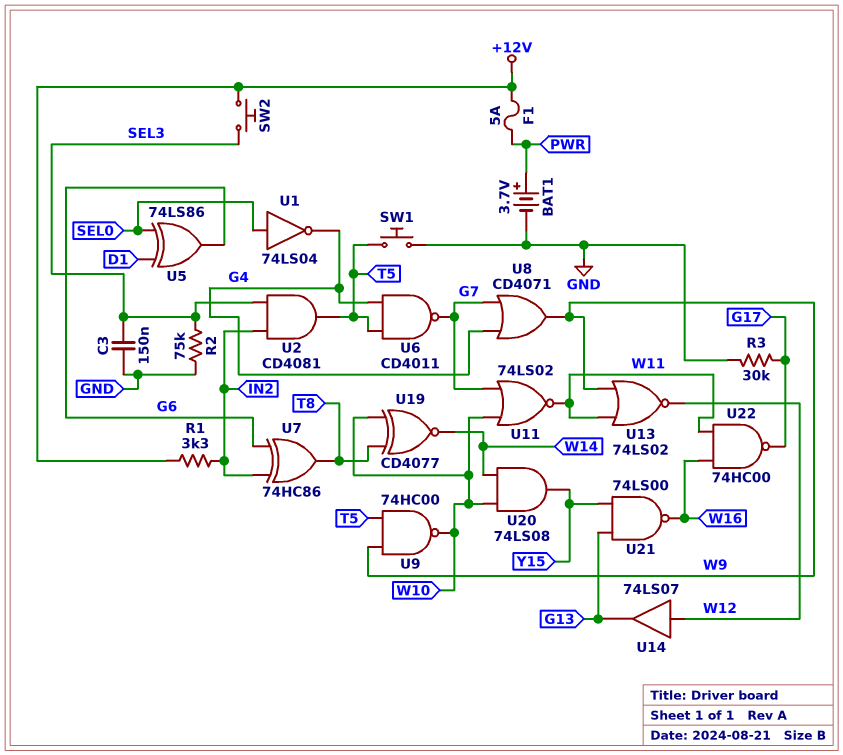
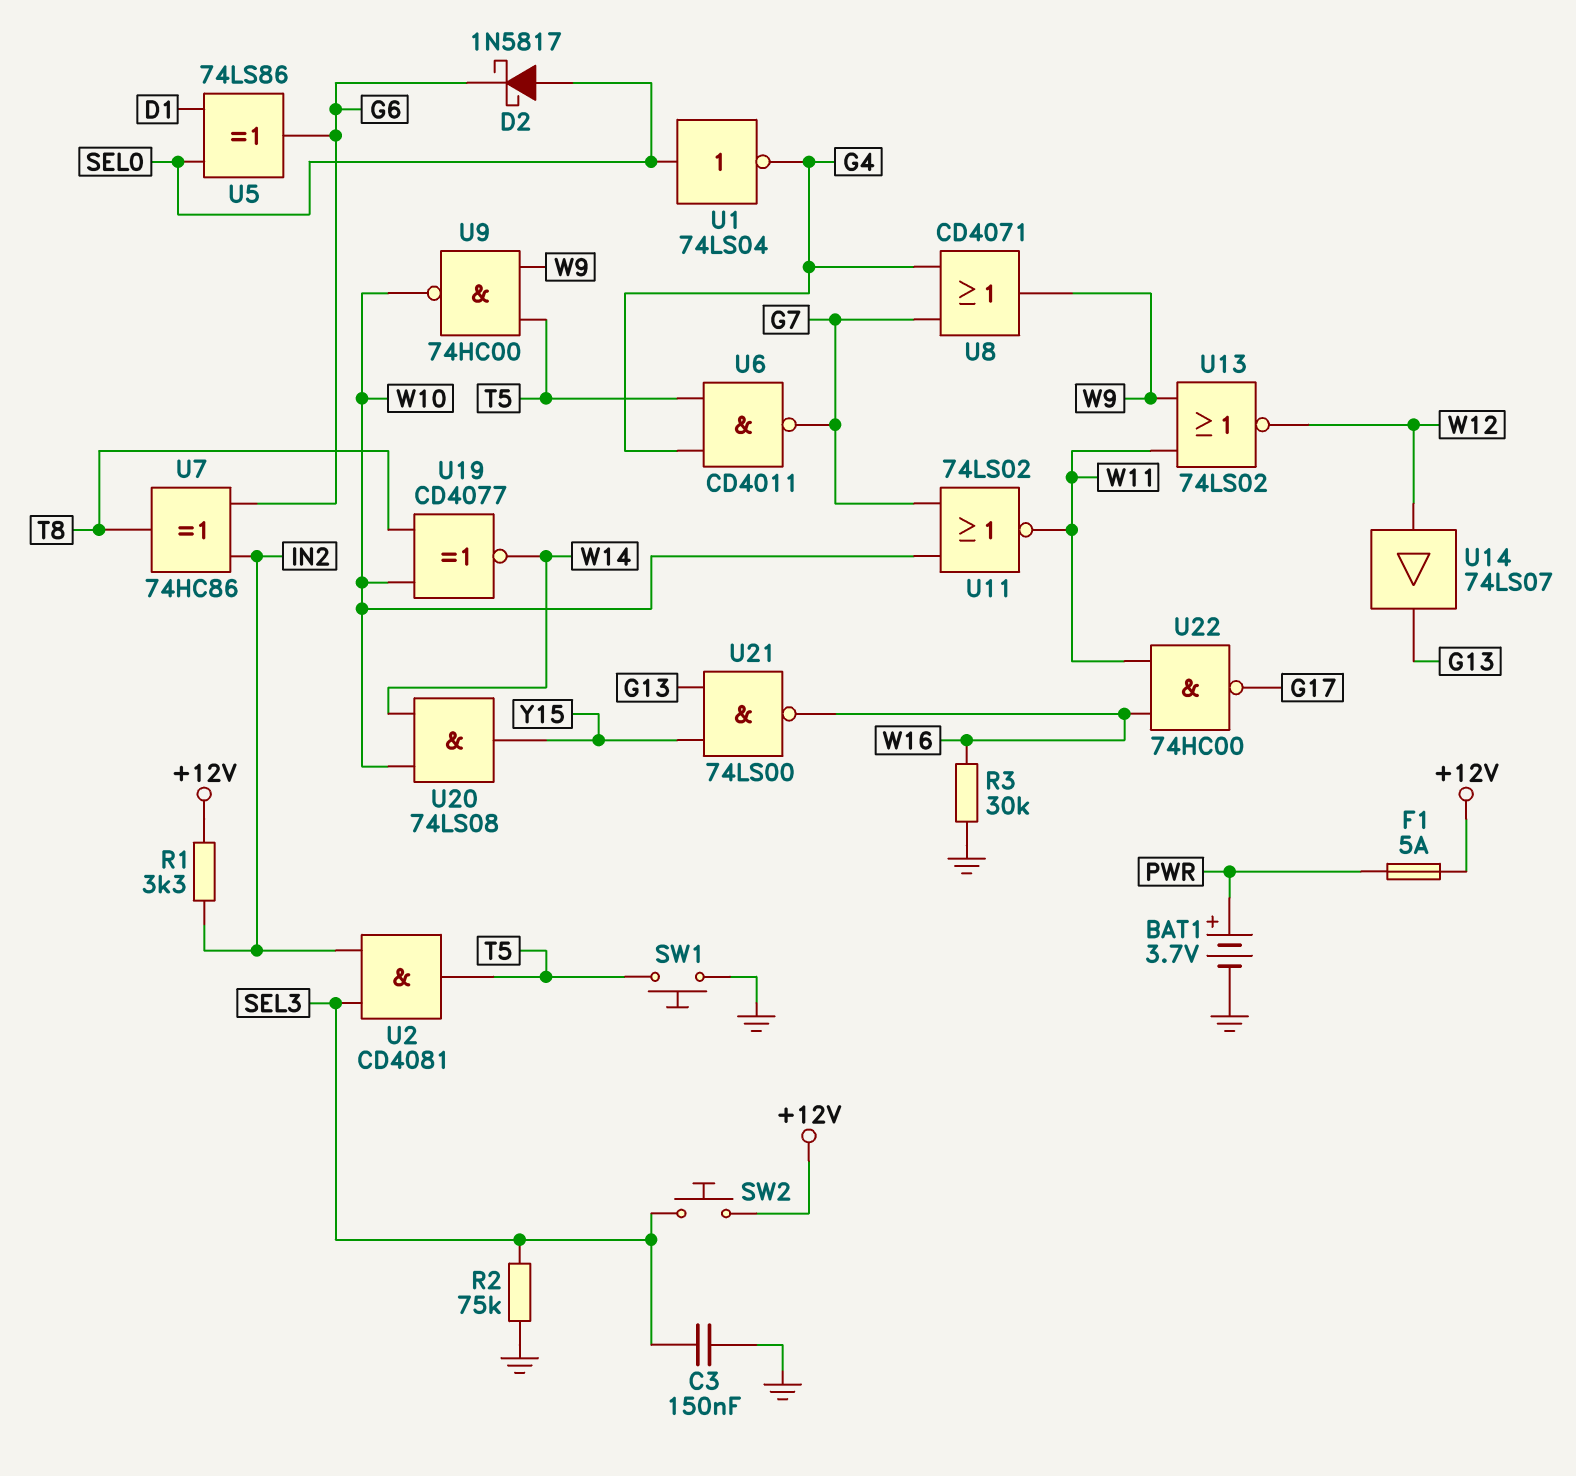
D2: none -> schottky 1N5817 (A SEL0, K G6)
R3: 30k (G17, GND) -> 30k (GND, W16)

